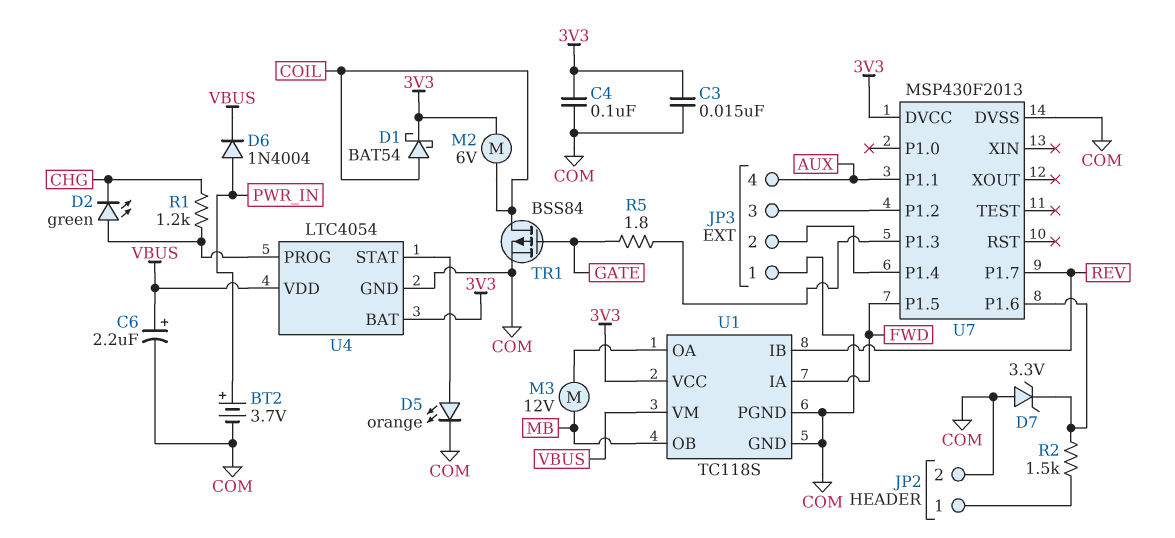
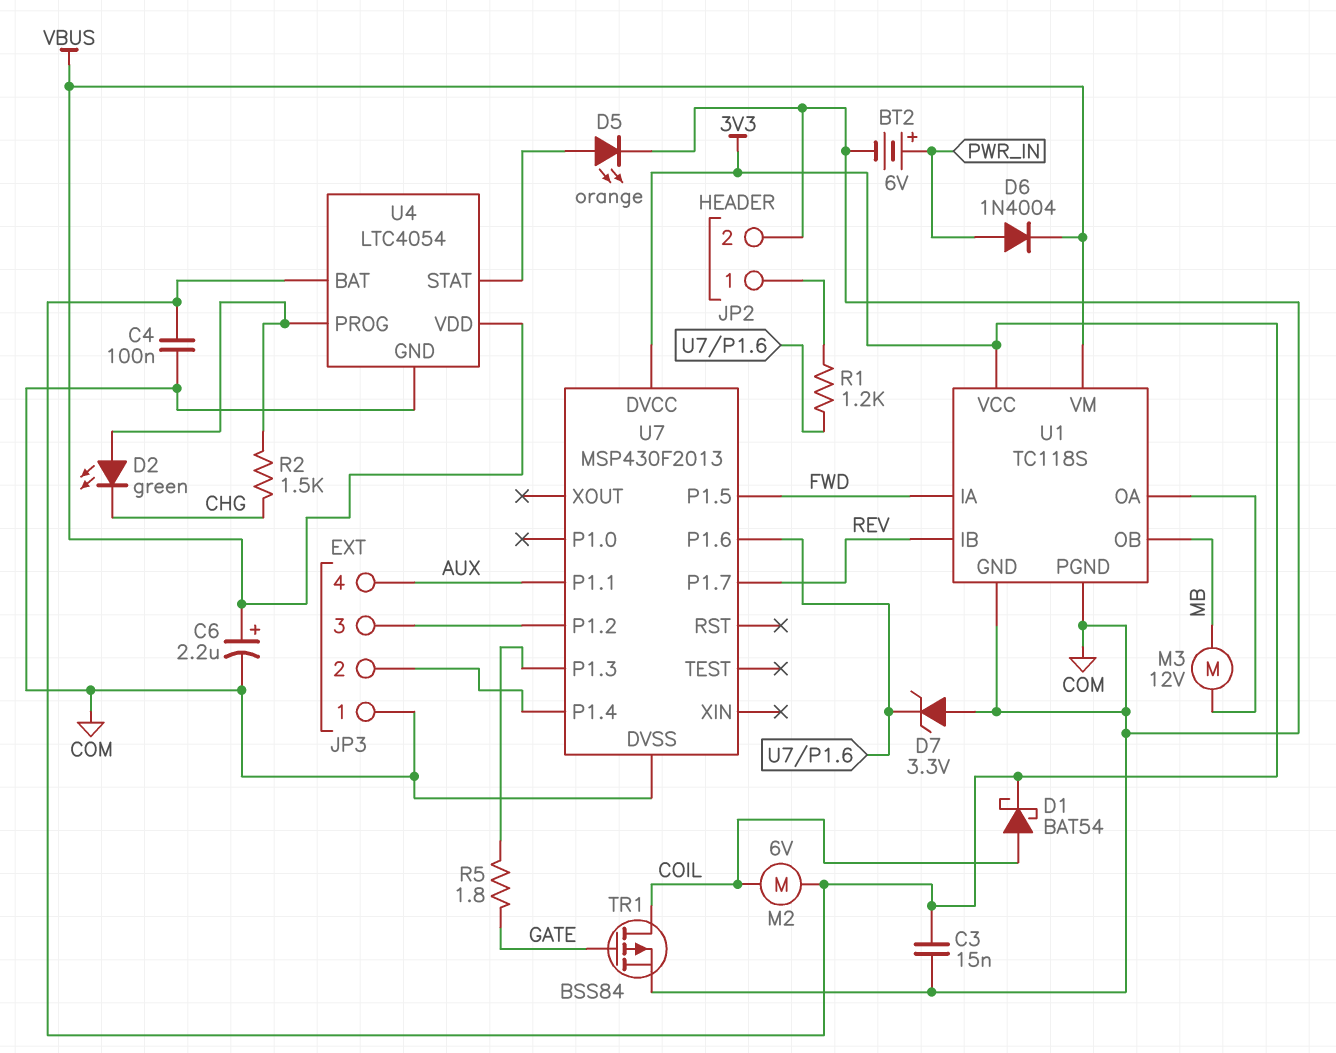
BT2: 3.7V (plus PWR_IN, minus COM) -> 6V (plus PWR_IN, minus COM)
R1: 1.2k (CHG, U4/PROG) -> 1.2k (JP2/1, U7/P1.6)
R2: 1.5k (JP2/1, U7/P1.6) -> 1.5k (CHG, U4/PROG)

